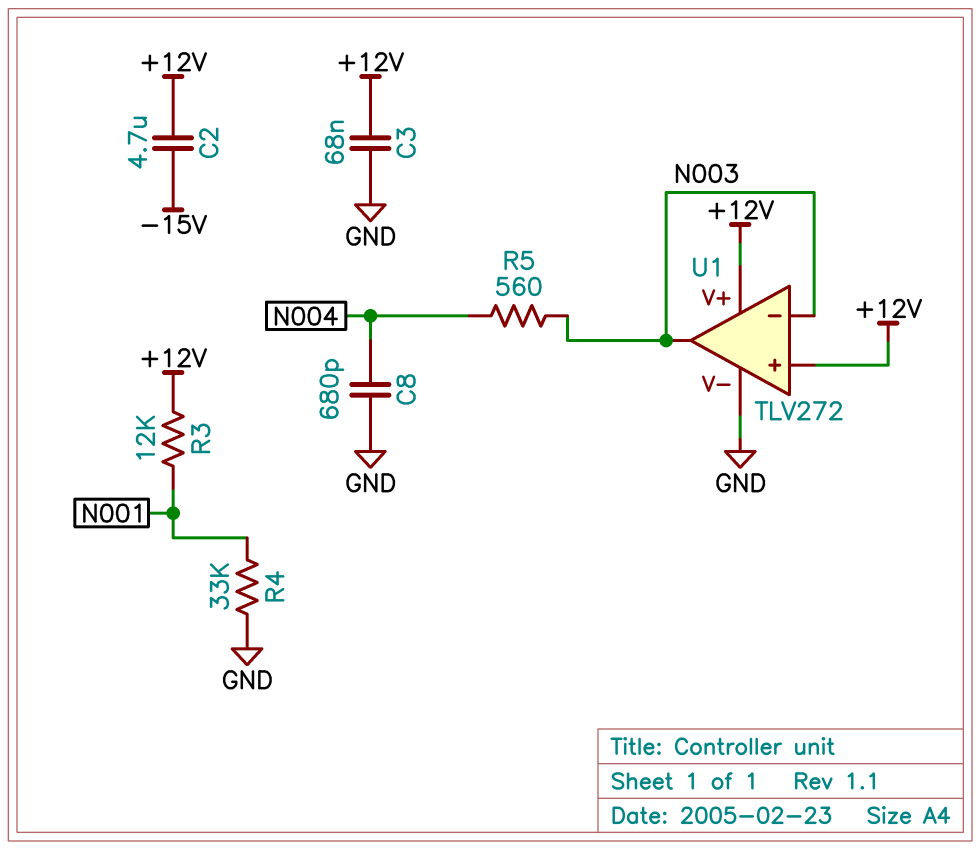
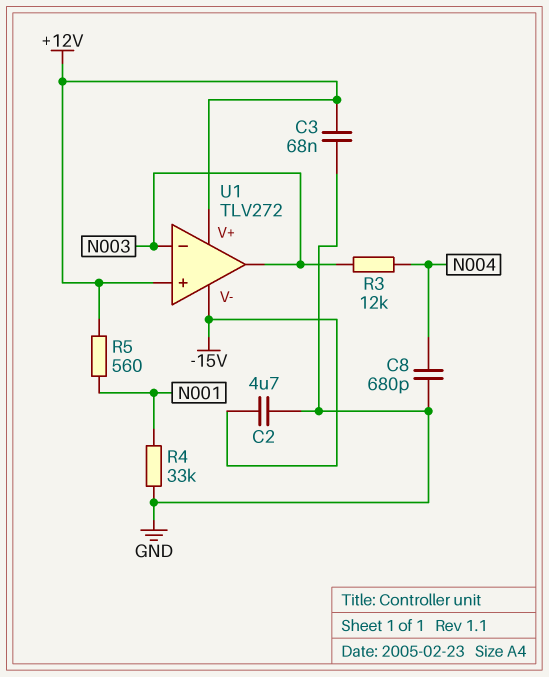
C2: 4.7uF (+12V, -15V) -> 4.7uF (-15V, GND)
R3: 12k (+12V, N001) -> 12k (N003, N004)
R5: 560 (N003, N004) -> 560 (+12V, N001)
U1 pin V-: GND -> -15V

